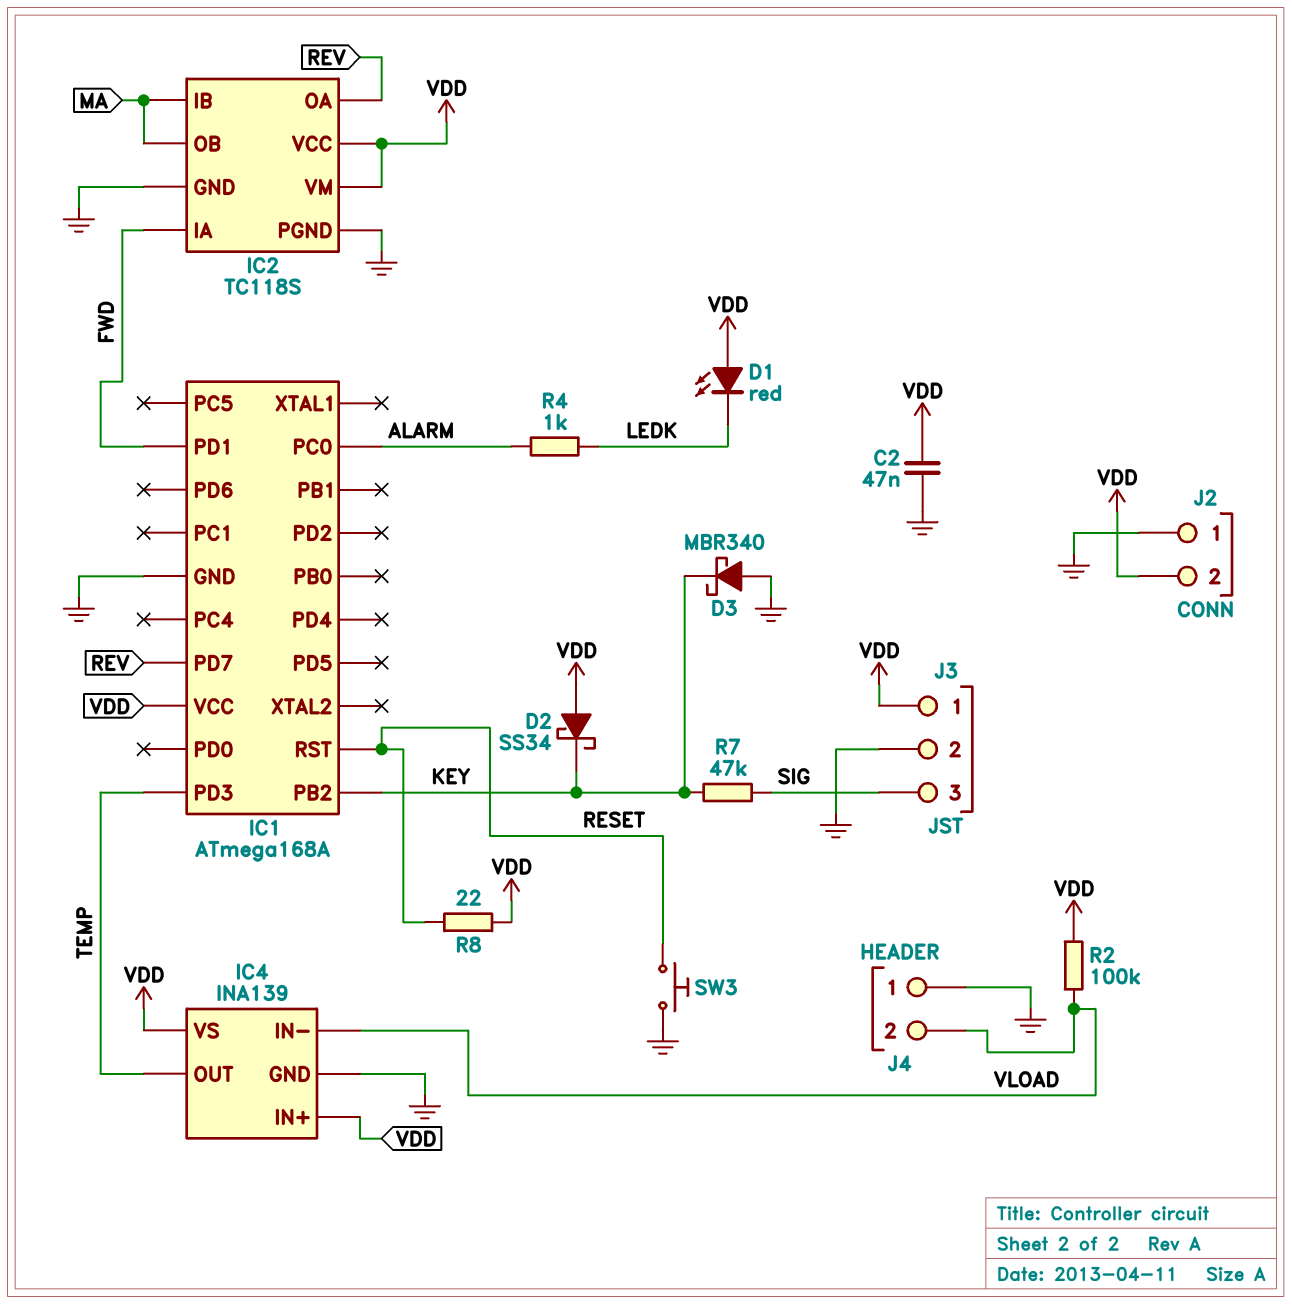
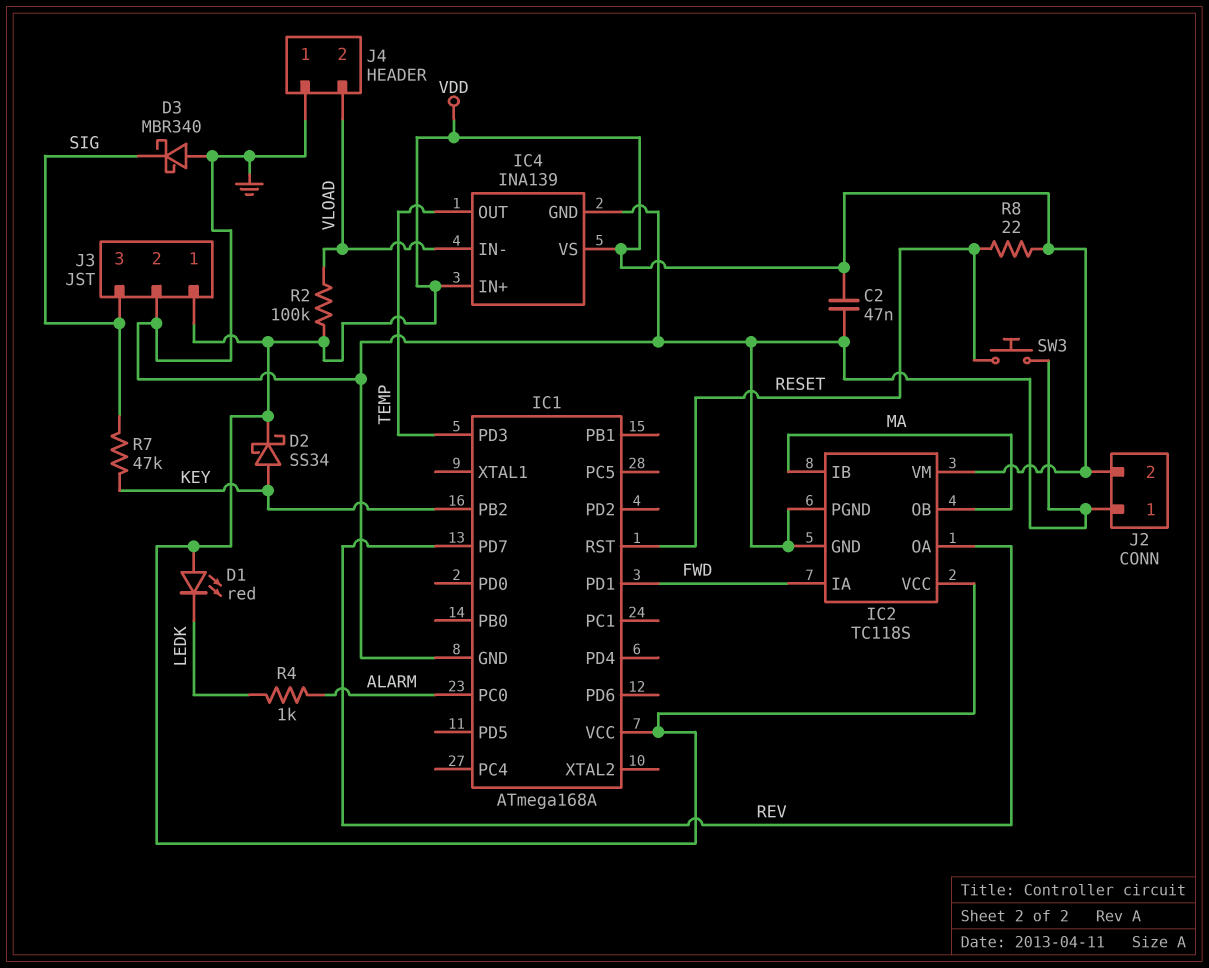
D2: schottky SS34 (A VDD, K KEY) -> schottky SS34 (A KEY, K VDD)
D3: schottky MBR340 (A GND, K KEY) -> schottky MBR340 (A GND, K SIG)

